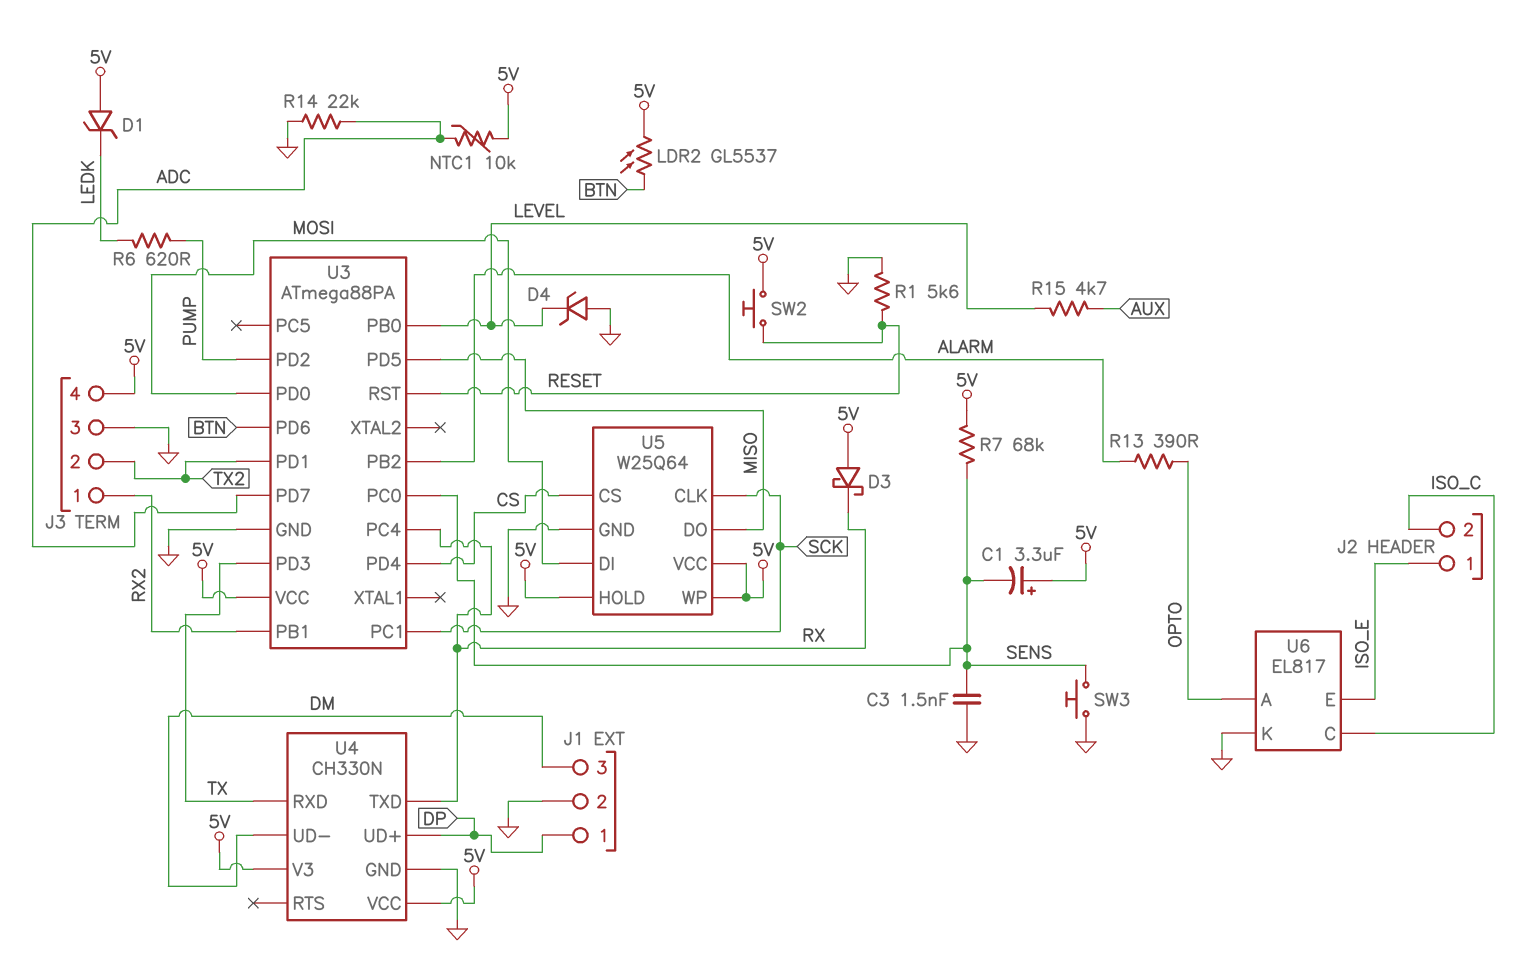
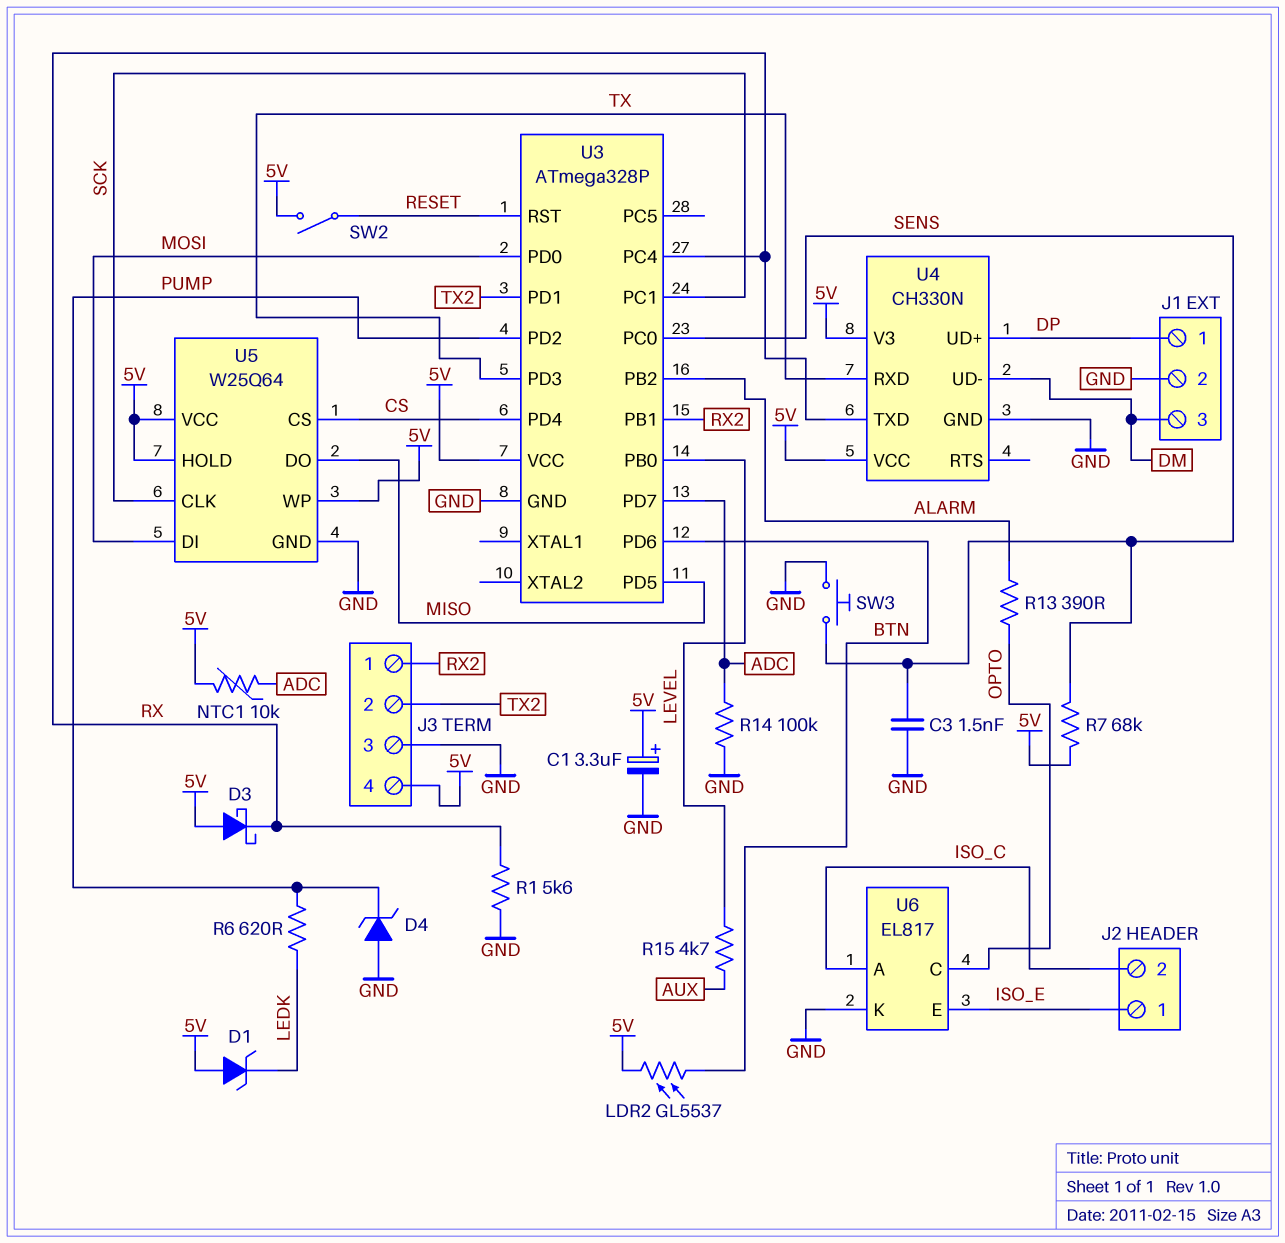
C1: 3.3uF (plus 5V, minus SENS) -> 3.3uF (plus 5V, minus GND)
D4: zener (A GND, K LEVEL) -> zener (A GND, K PUMP)
R1: 5.6k (GND, RESET) -> 5.6k (GND, RX)
R14: 22k (ADC, GND) -> 100k (ADC, GND)
SW2: button (5V, RESET) -> switch (5V, RESET)
U3: ATmega88PA -> ATmega328P
U6 pin A: OPTO -> ISO_C
U6 pin C: ISO_C -> OPTO

